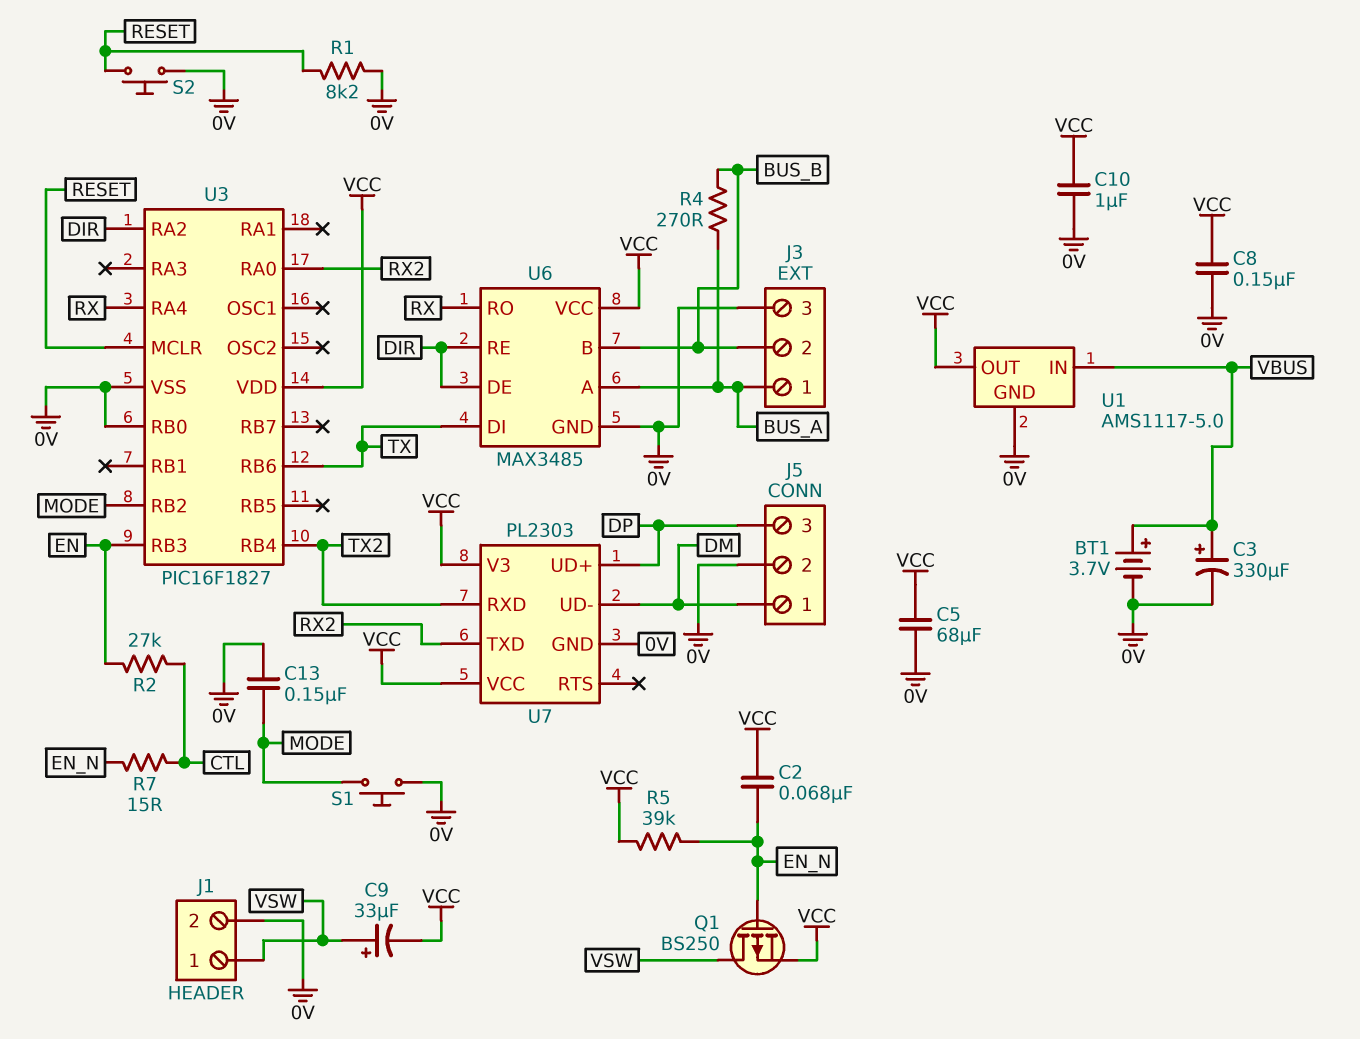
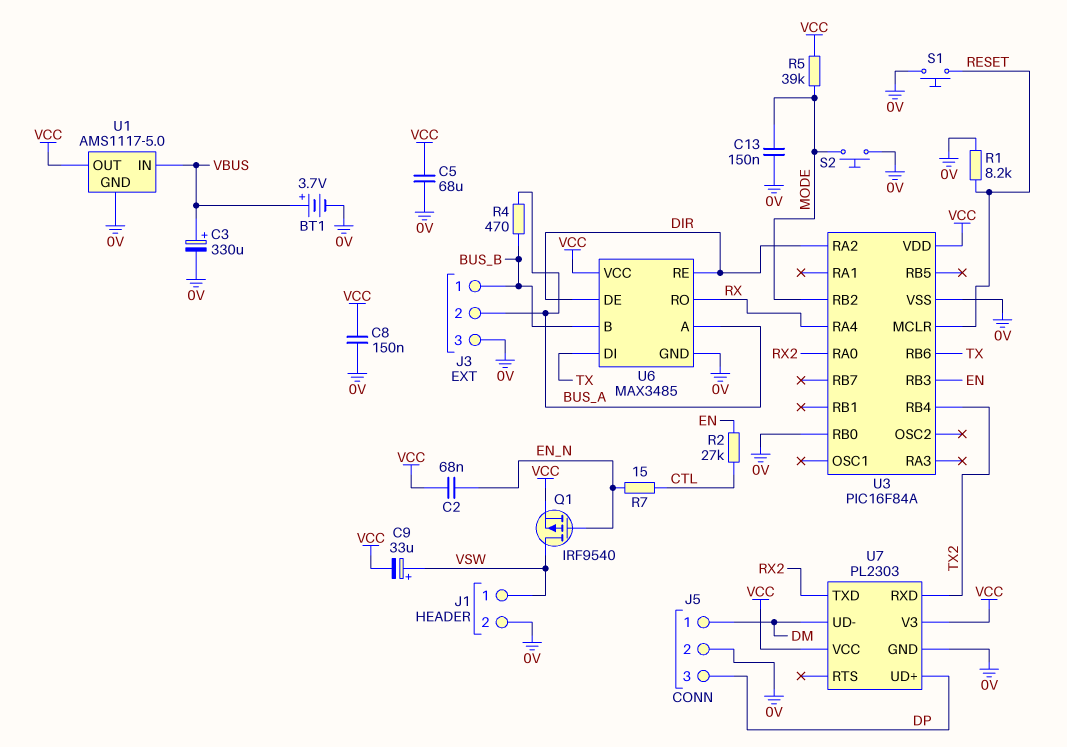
C10: 1uF (0V, VCC) -> none
J3 pin 1: BUS_A -> BUS_B
J3 pin 2: BUS_B -> BUS_A
Q1: PMOS BS250 (G EN_N, D VSW, S VCC) -> PMOS IRF9540 (G EN_N, D VSW, S VCC)
R4: 270 (BUS_A, BUS_B) -> 470 (BUS_A, BUS_B)
R5: 39k (EN_N, VCC) -> 39k (MODE, VCC)
S1: button (0V, MODE) -> button (0V, RESET)
S2: button (0V, RESET) -> button (0V, MODE)
U3: PIC16F1827 -> PIC16F84A

